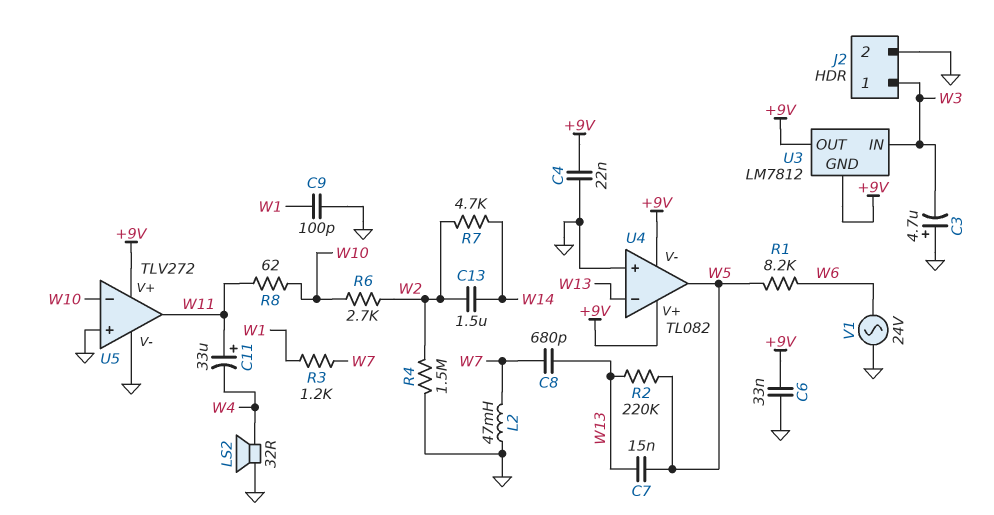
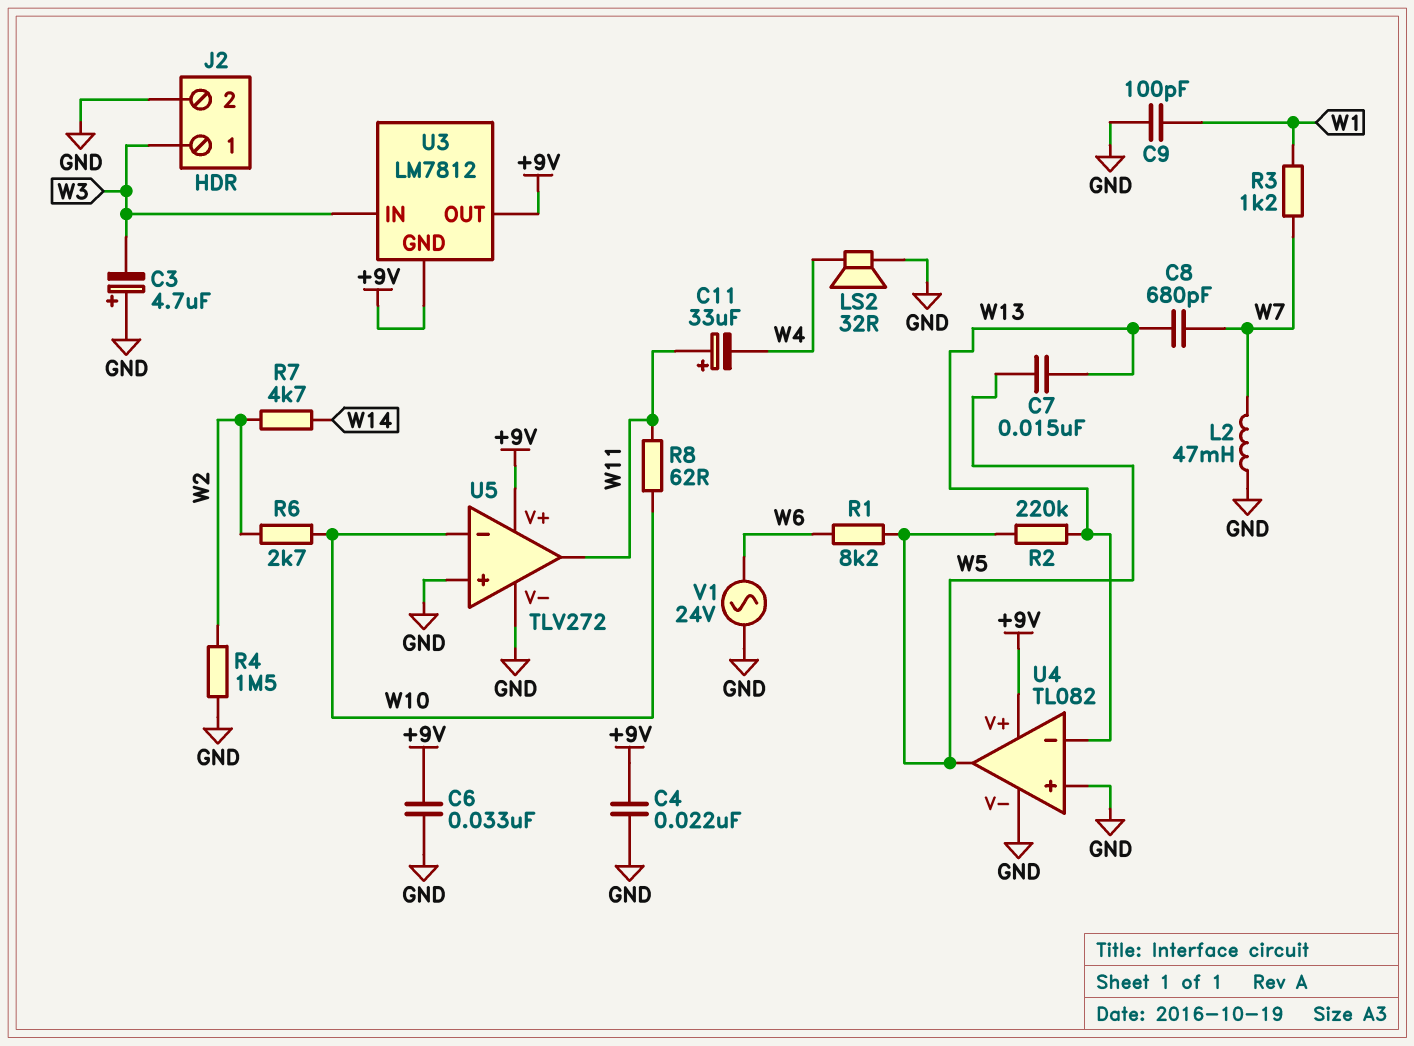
C13: 1.5uF (W2, W14) -> none
U4 pin V-: +9V -> GND

